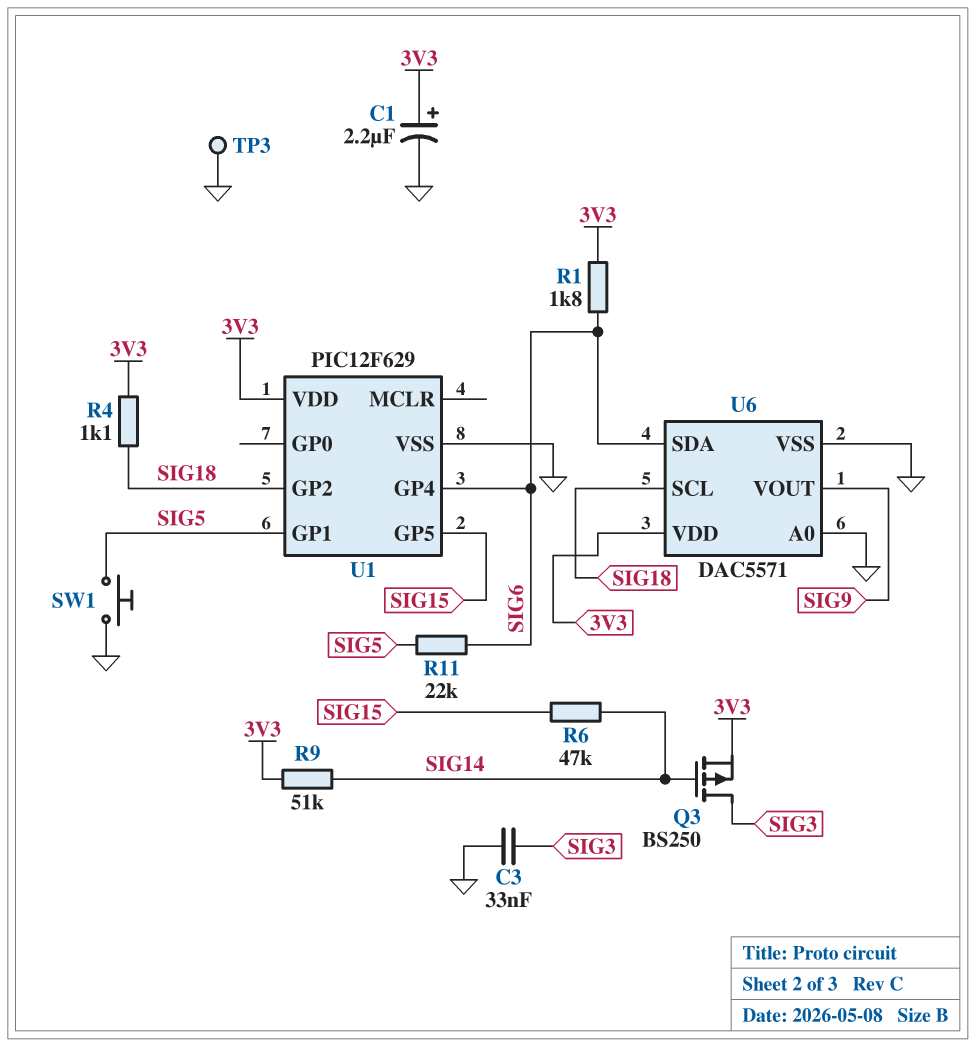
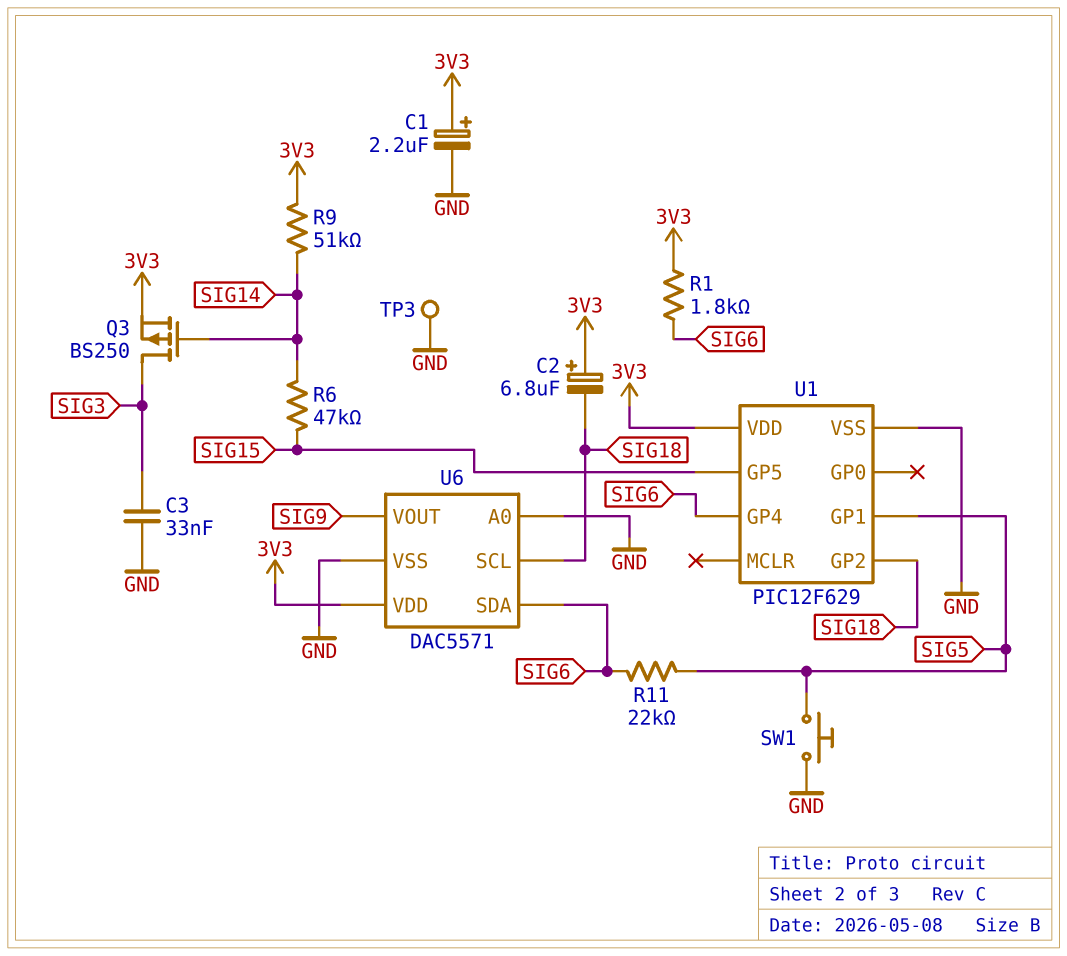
C2: none -> 6.8uF (plus 3V3, minus SIG18)
R4: 1.1k (3V3, SIG18) -> none

